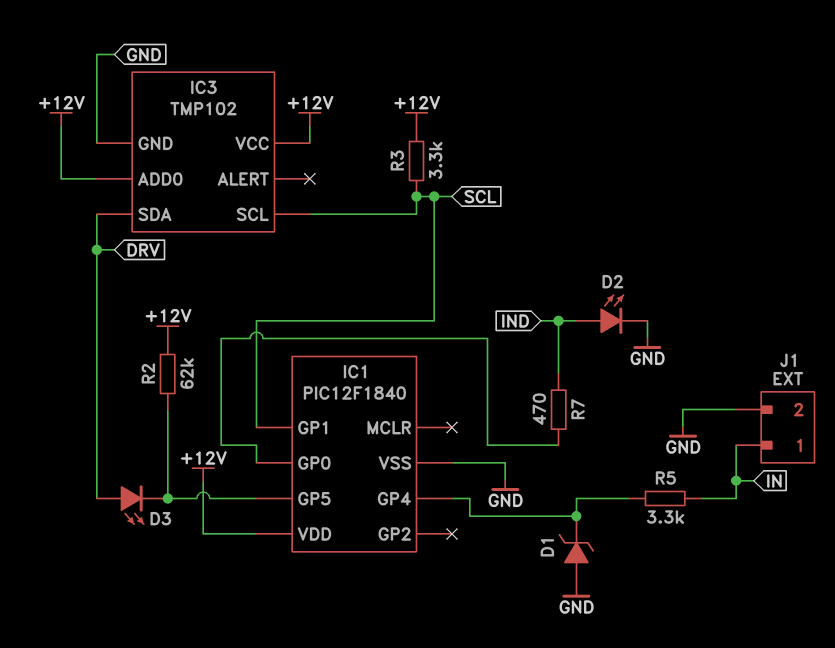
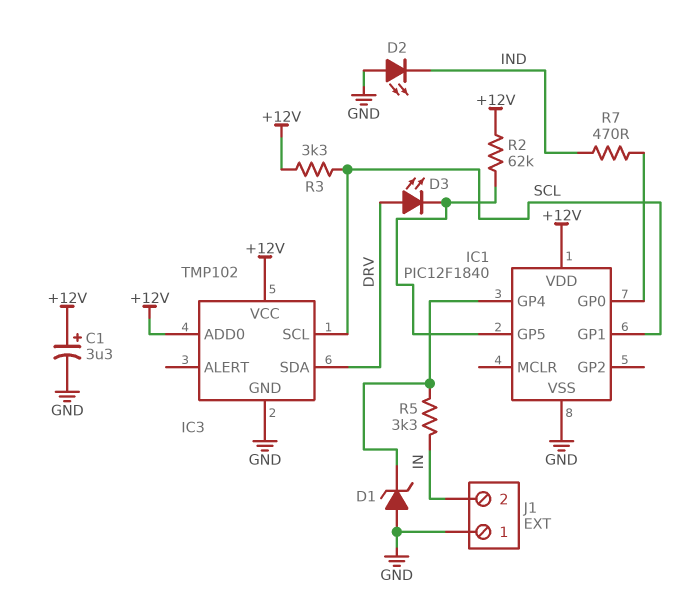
C1: none -> 3.3uF (plus +12V, minus GND)
D2: LED (A IND, K GND) -> LED (A GND, K IND)
J1 pin 1: IN -> GND
J1 pin 2: GND -> IN

